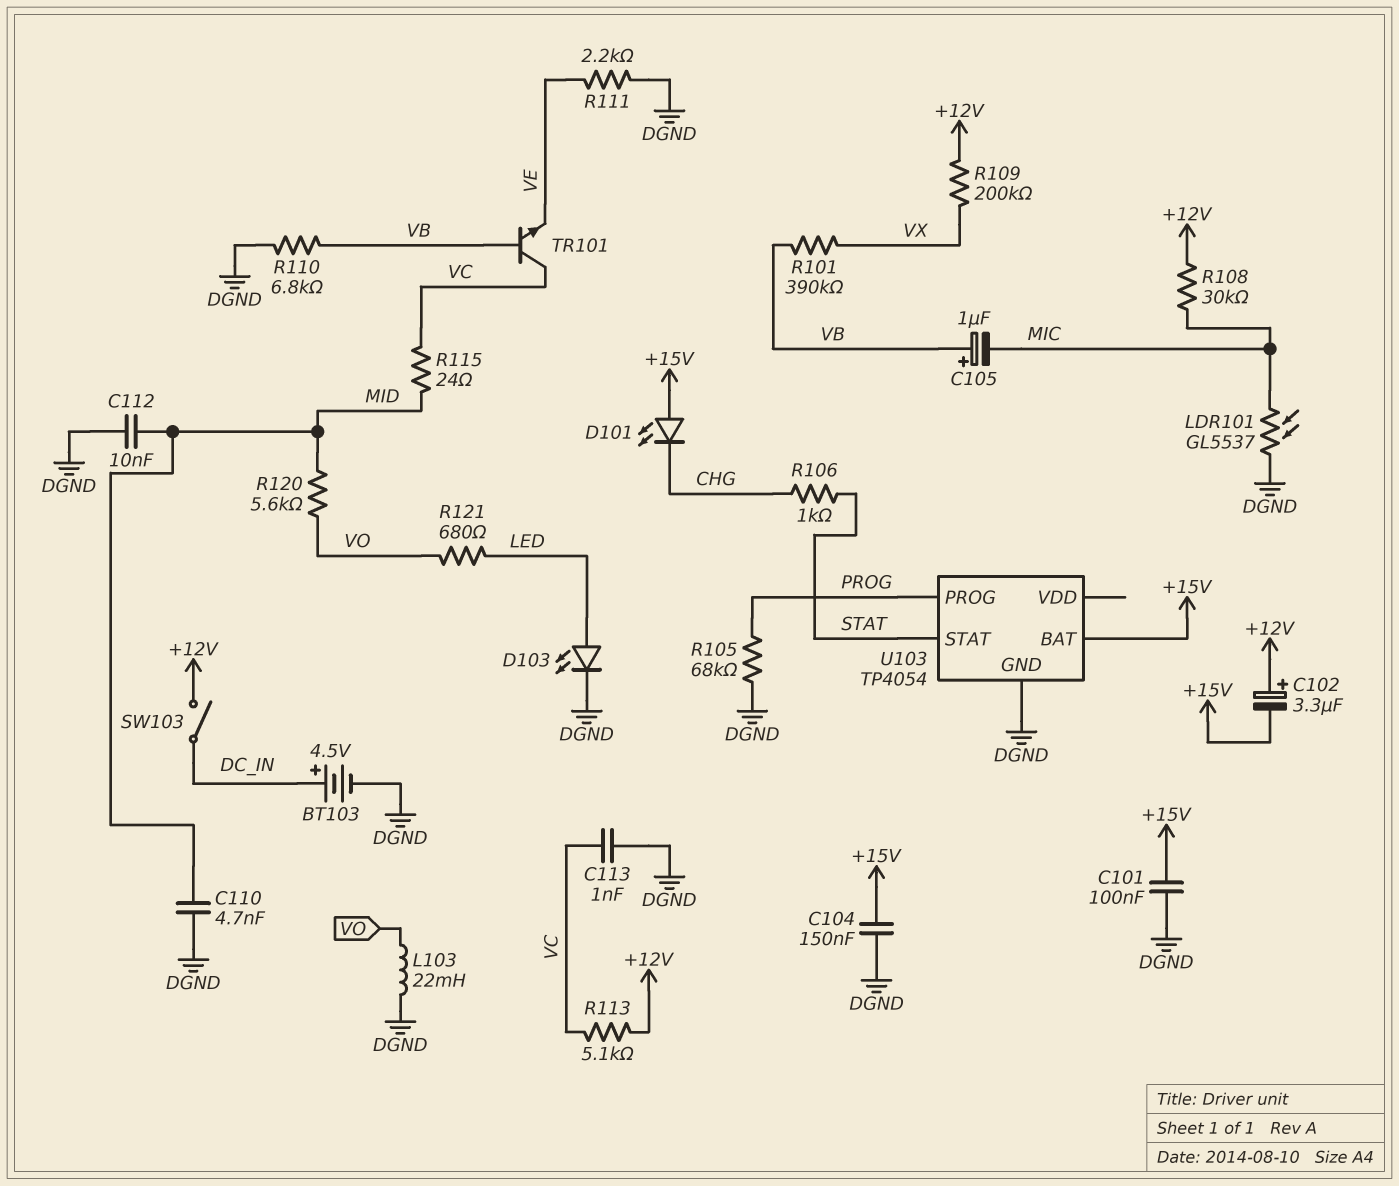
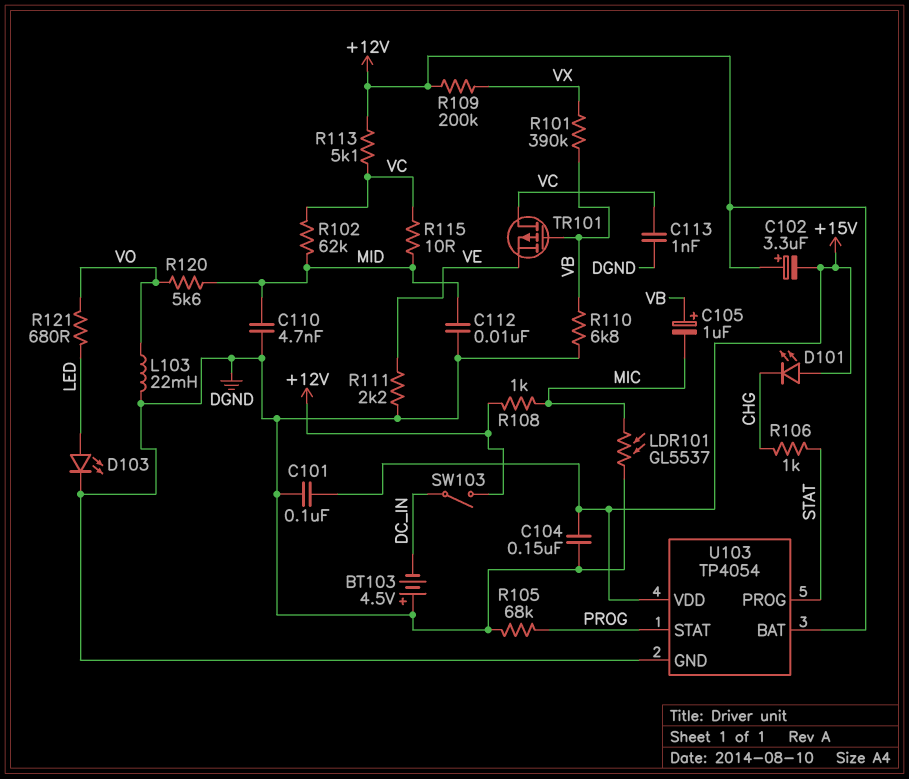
BT103: 4.5V (plus DC_IN, minus DGND) -> 4.5V (plus DGND, minus DC_IN)
R102: none -> 62k (MID, VC)
R108: 30k (+12V, MIC) -> 1k (+12V, MIC)
R115: 24 (MID, VC) -> 10 (MID, VC)
TR101: NPN (B VB, C VC, E VE) -> PMOS (G VB, D VC, S VE)
U103 pin BAT: +15V -> +12V
U103 pin PROG: PROG -> STAT
U103 pin STAT: STAT -> PROG
U103 pin VDD: none -> +15V

